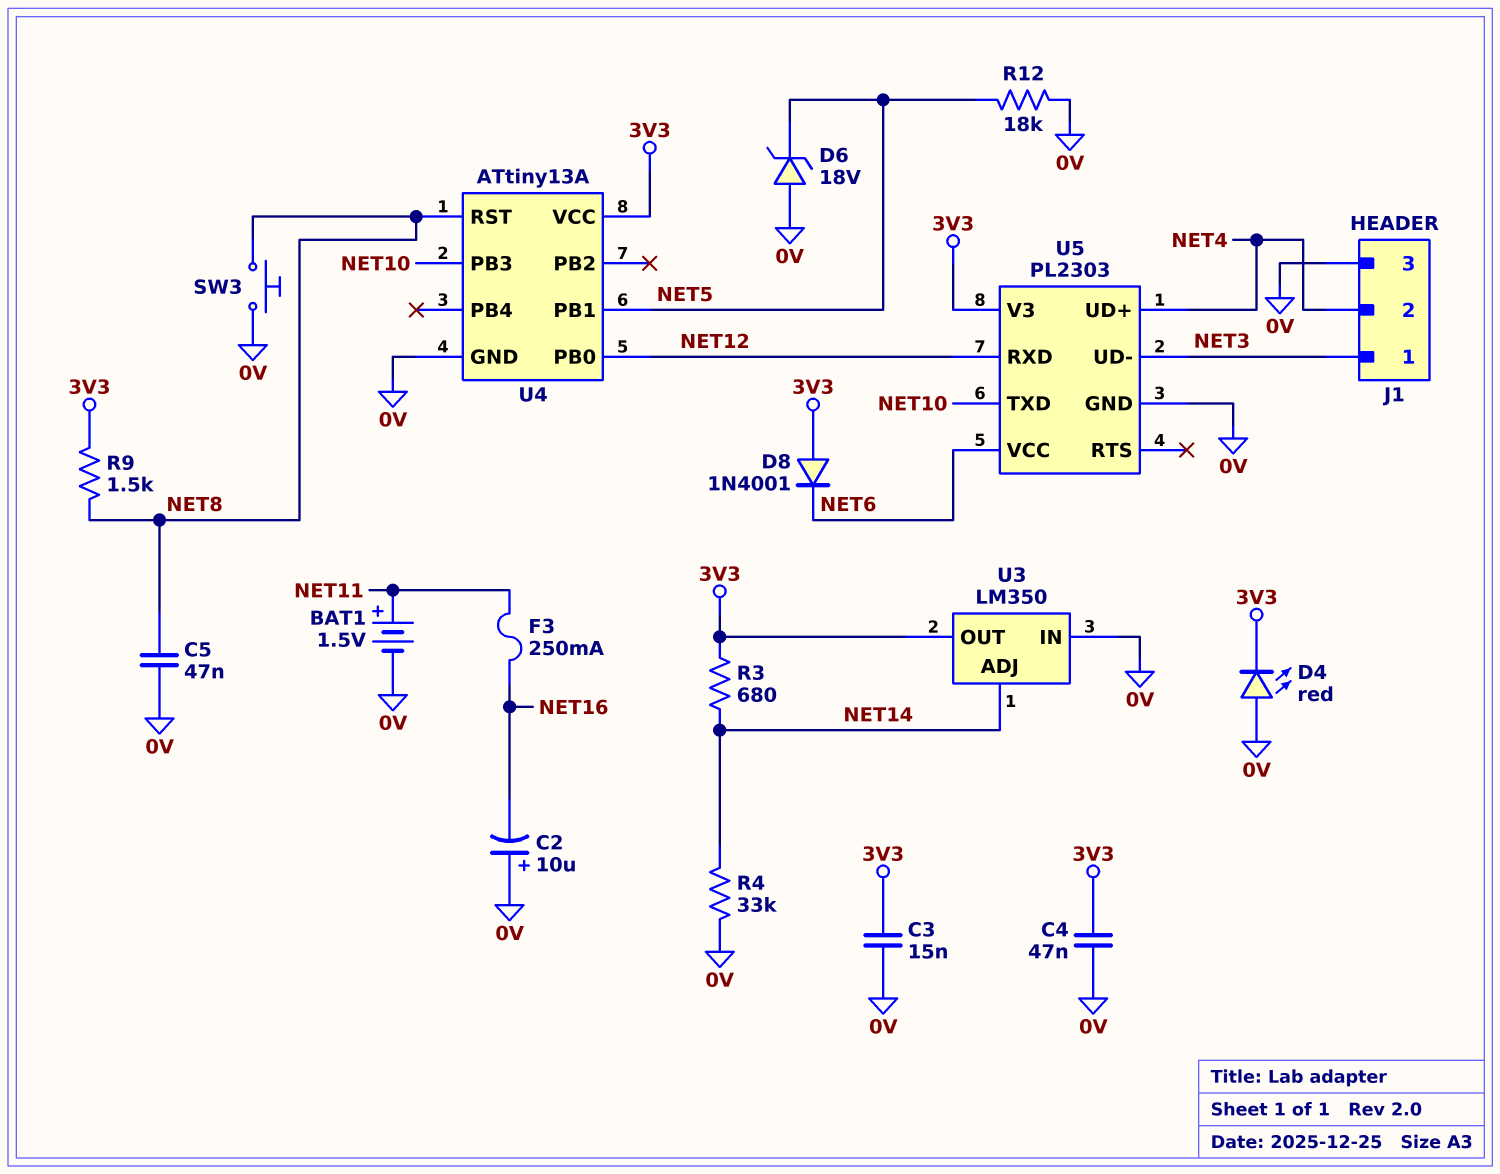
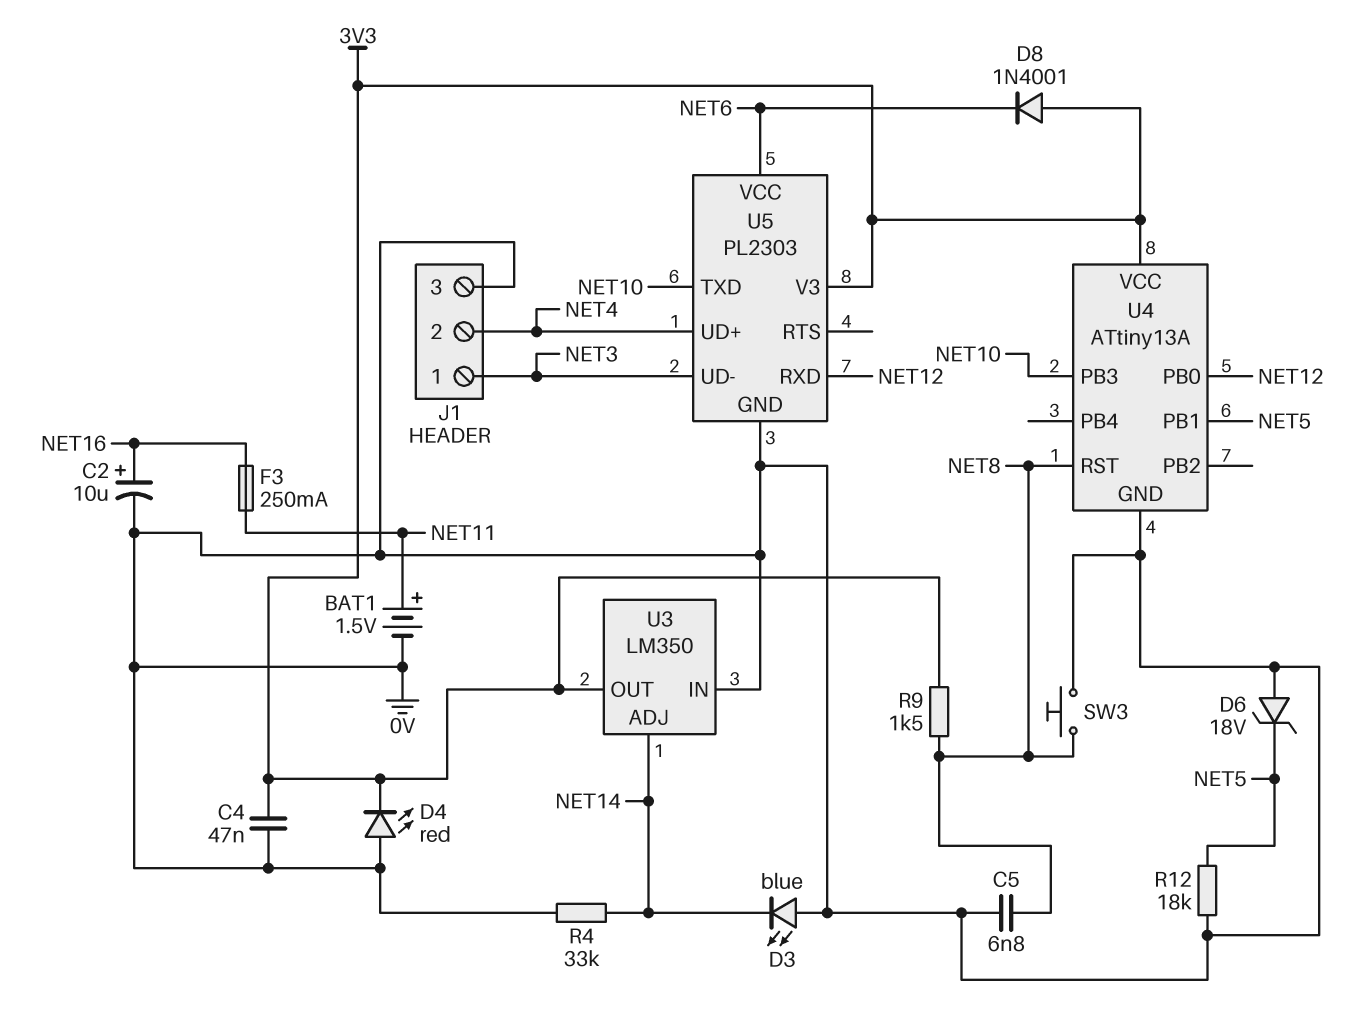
C2: 10uF (plus 0V, minus NET16) -> 10uF (plus NET16, minus 0V)
C3: 15nF (0V, 3V3) -> none
C5: 47nF (0V, NET8) -> 6.8nF (0V, NET8)
D3: none -> LED blue (A 0V, K NET14)
R3: 680 (3V3, NET14) -> none

